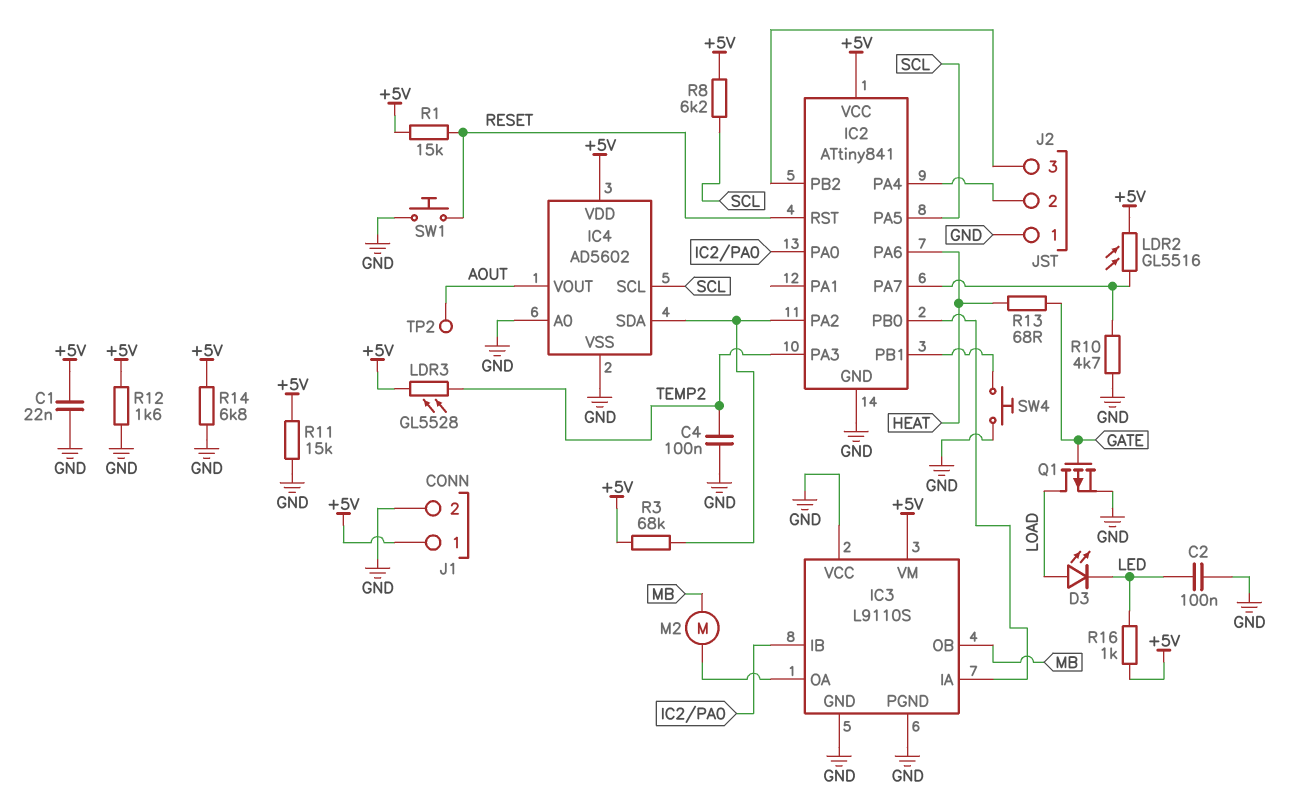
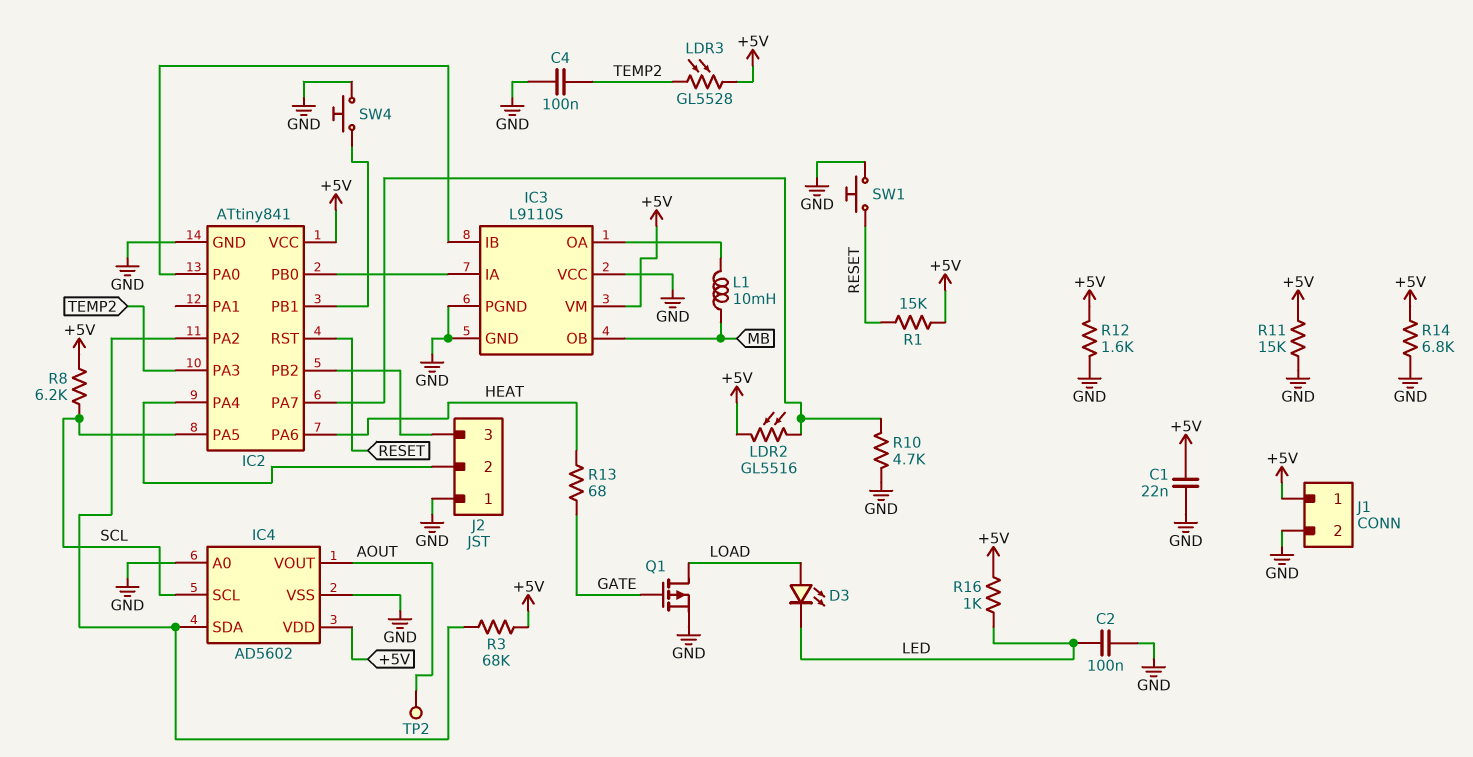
L1: none -> 10mH (IC3/OA, MB)
M2: motor (IC3/OA, MB) -> none

